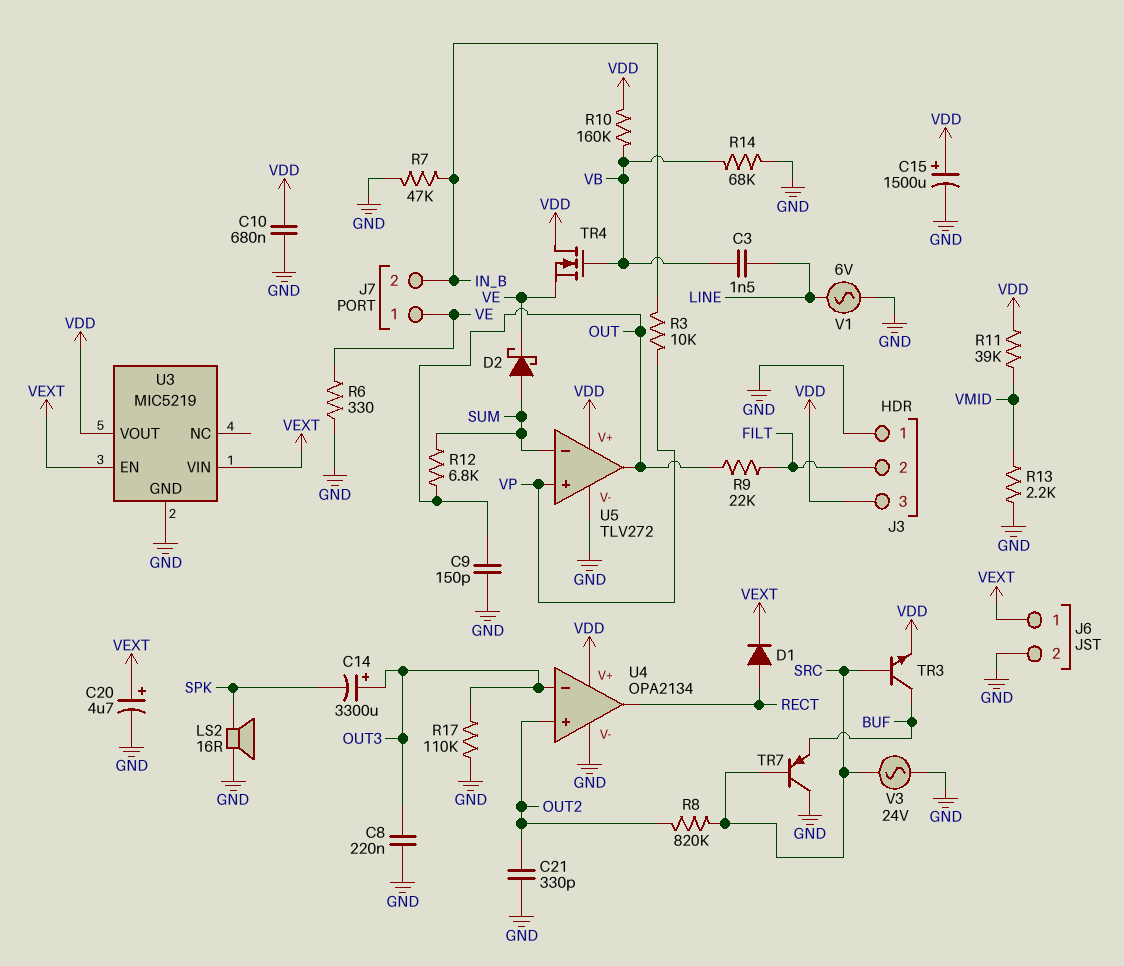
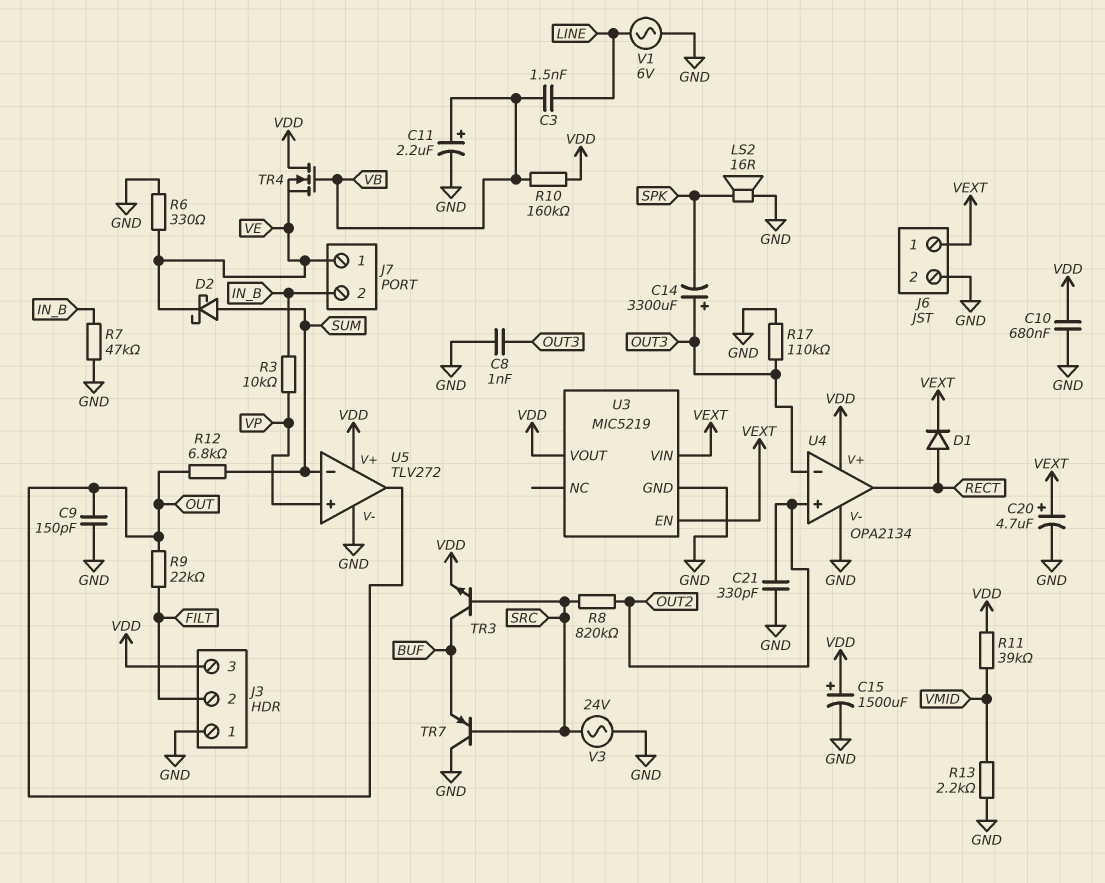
C8: 220nF (GND, OUT3) -> 1nF (GND, OUT3)
C11: none -> 2.2uF (plus VB, minus GND)
R14: 68k (GND, VB) -> none

